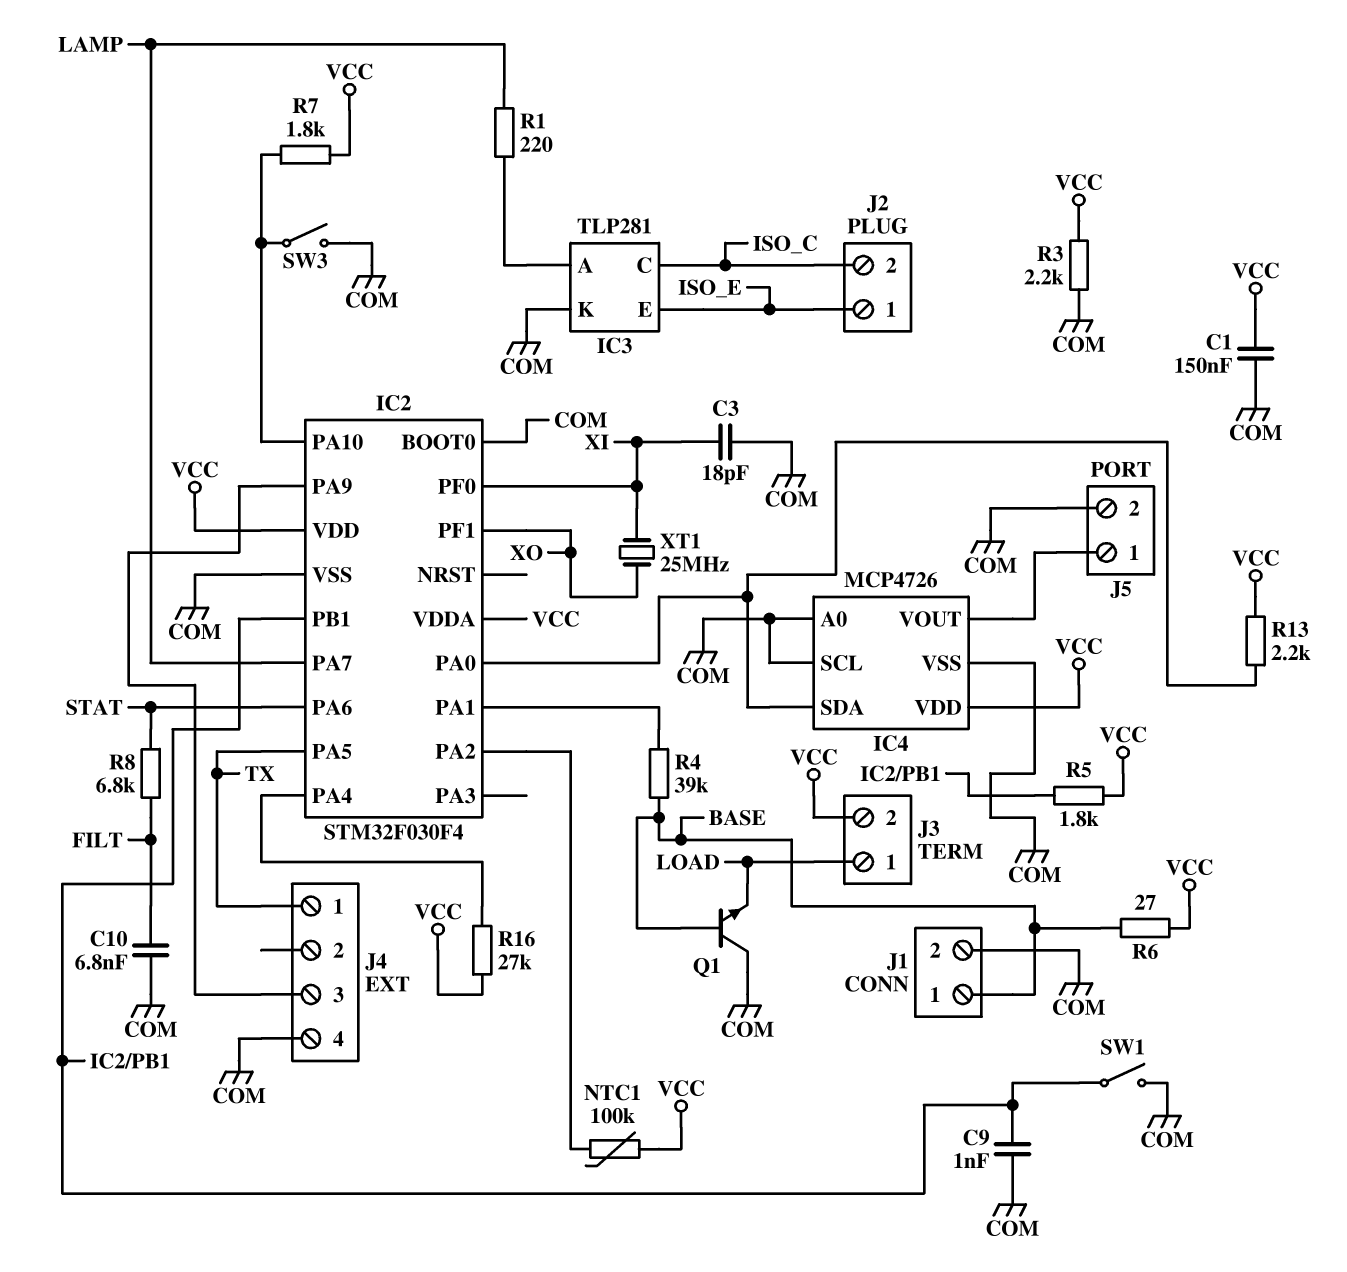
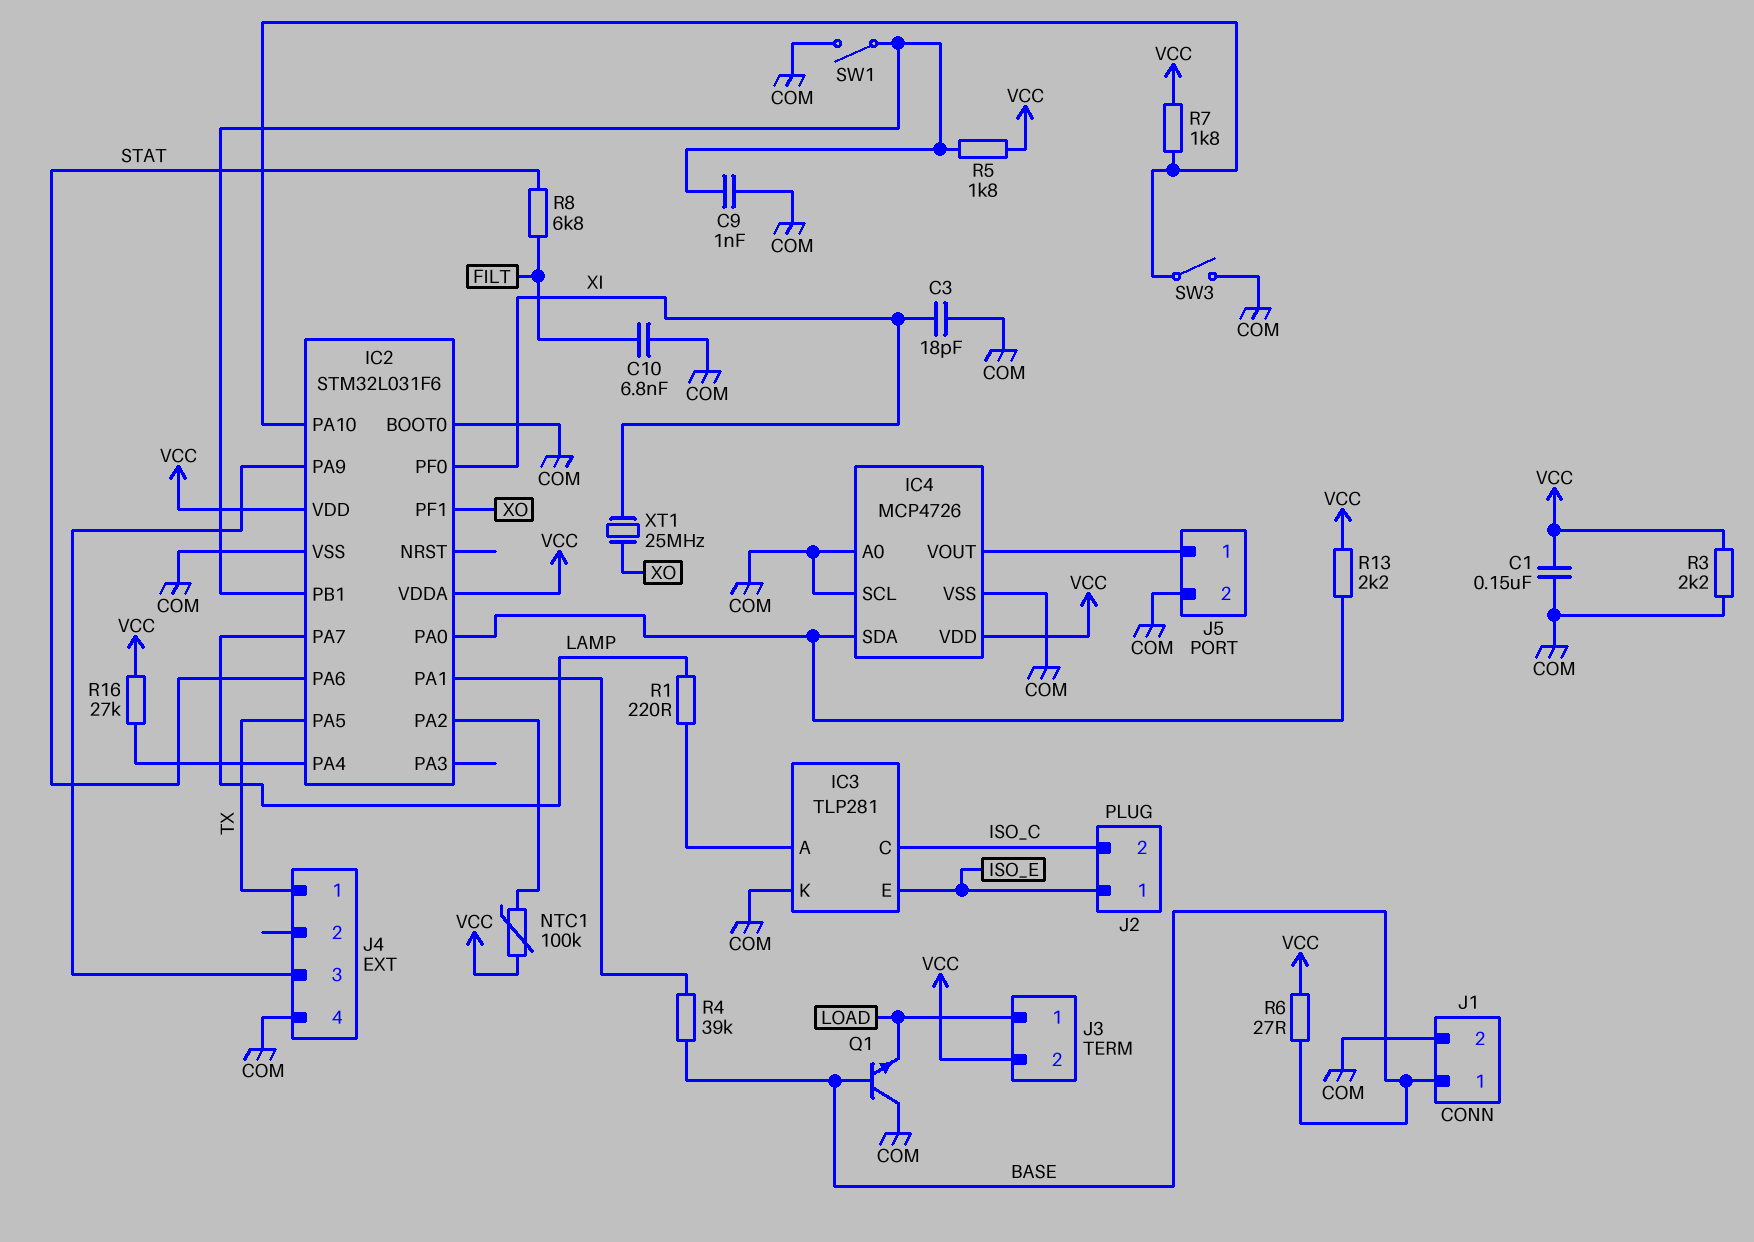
IC2: STM32F030F4 -> STM32L031F6

